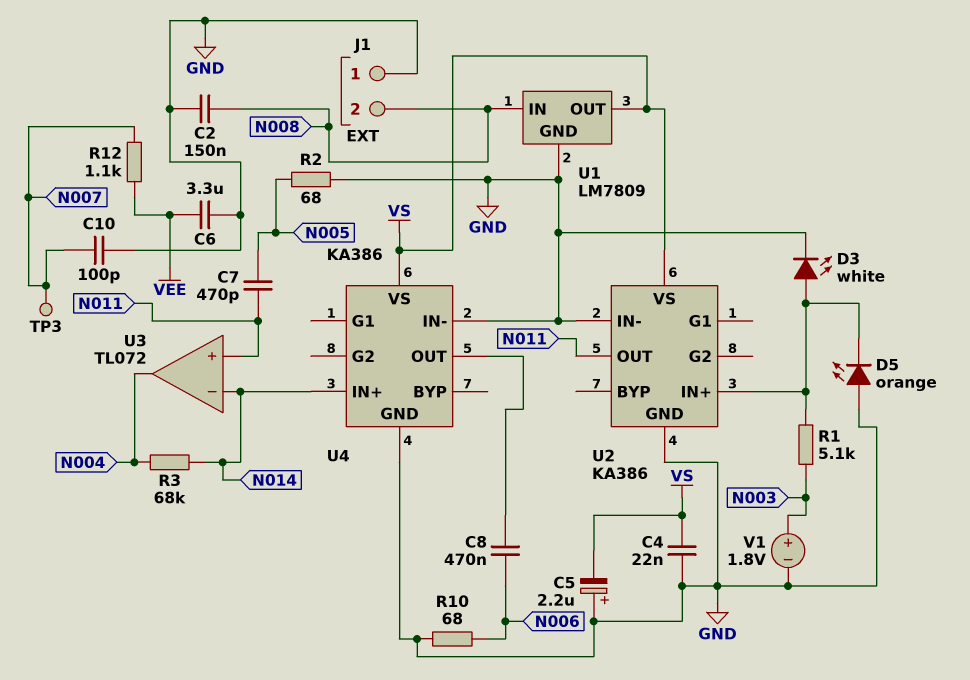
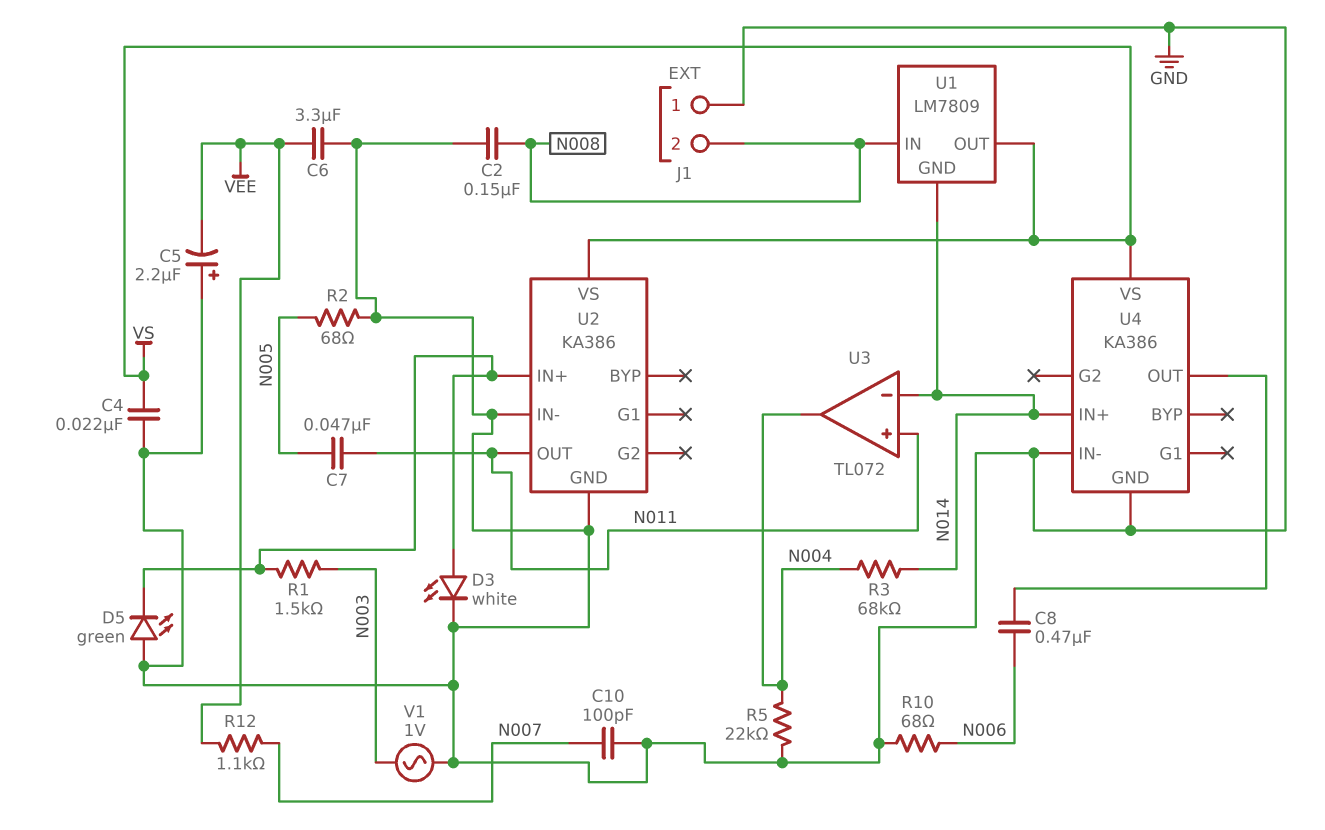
C5: 2.2uF (plus GND, minus VS) -> 2.2uF (plus GND, minus VEE)
C7: 470pF (N005, N011) -> 47nF (N005, N011)
D5: LED orange (A GND, K U2/IN+) -> LED green (A GND, K U2/IN+)
R1: 5.1k (N003, U2/IN+) -> 1.5k (N003, U2/IN+)
R5: none -> 22k (GND, N004)
TP3: test point (N007) -> none
U1 pin GND: GND -> N014
V1: 1.8V (plus N003, minus GND) -> AC 1V (GND, N003)

